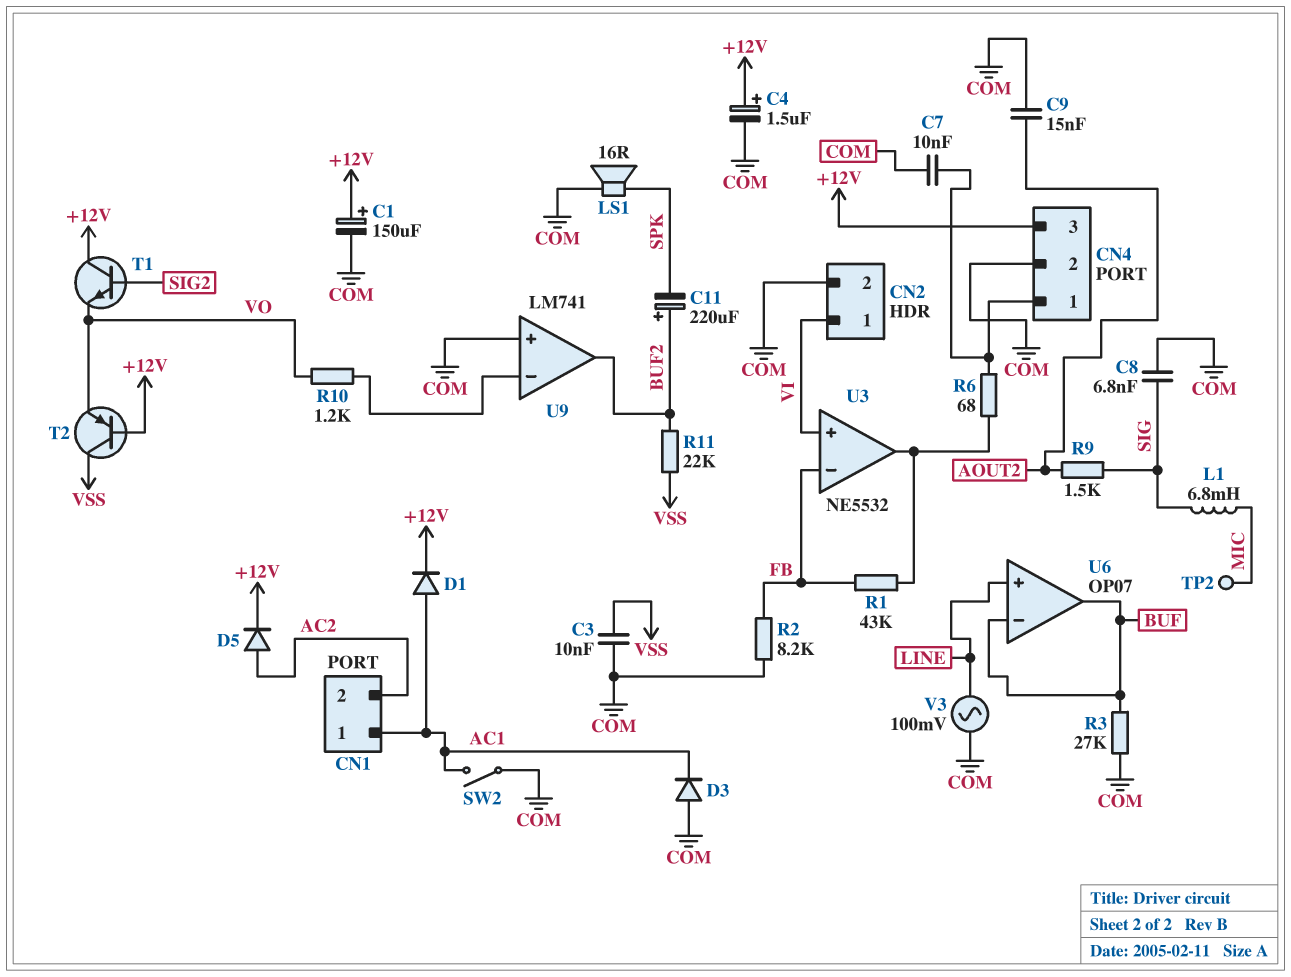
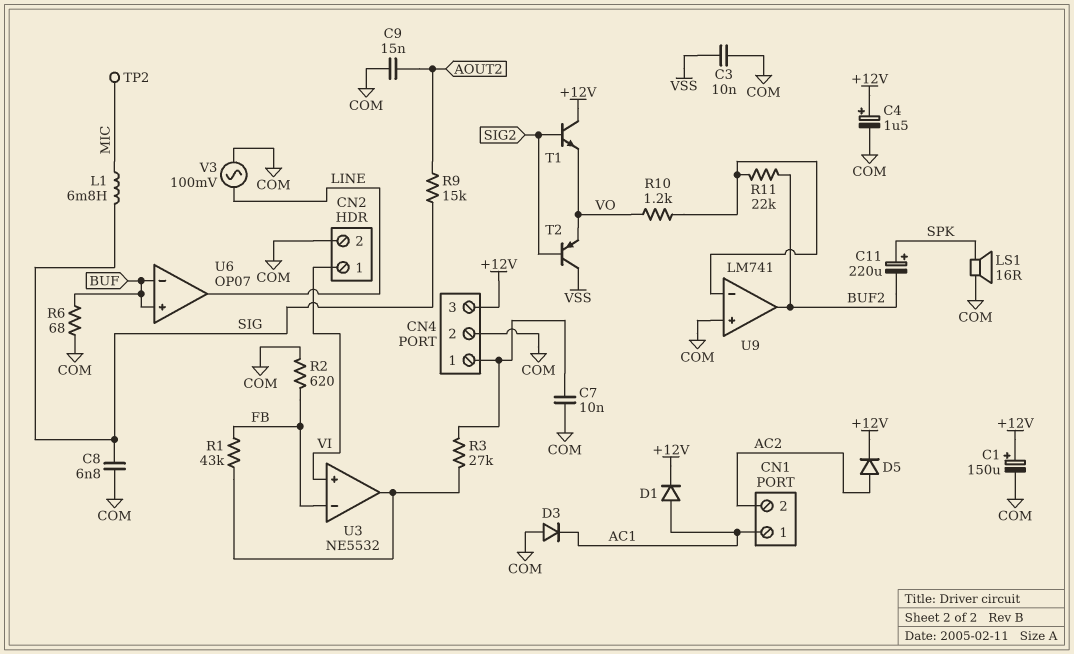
C11: 220uF (plus BUF2, minus SPK) -> 220uF (plus SPK, minus BUF2)
R2: 8.2k (COM, FB) -> 620 (COM, FB)
R3: 27k (BUF, COM) -> 27k (CN4/1, U3/out)
R6: 68 (CN4/1, U3/out) -> 68 (BUF, COM)
R9: 1.5k (AOUT2, SIG) -> 15k (AOUT2, SIG)
R11: 22k (BUF2, VSS) -> 22k (BUF2, U9/in-)
SW2: switch (AC1, COM) -> none
T2: PNP (B +12V, C VSS, E VO) -> PNP (B SIG2, C VSS, E VO)
U6 pin in+: LINE -> BUF
U6 pin out: BUF -> LINE

